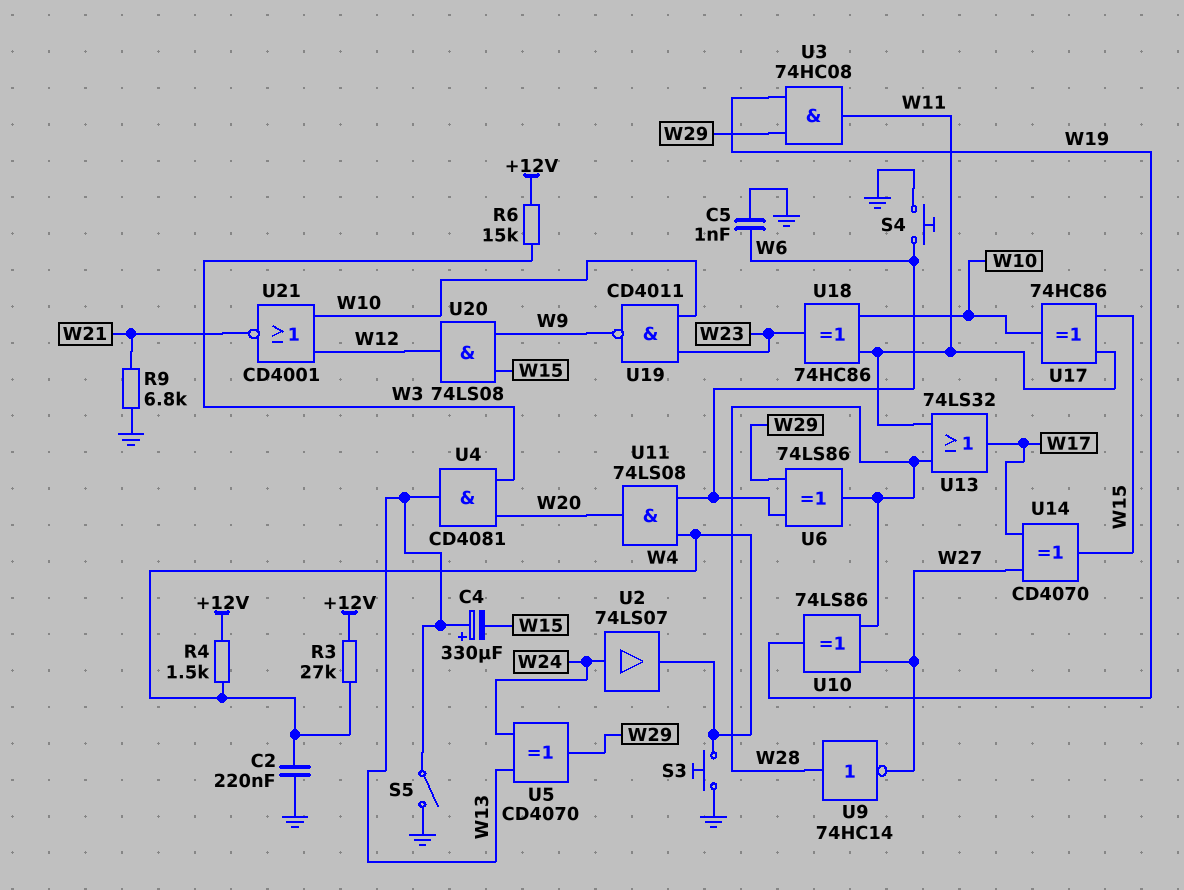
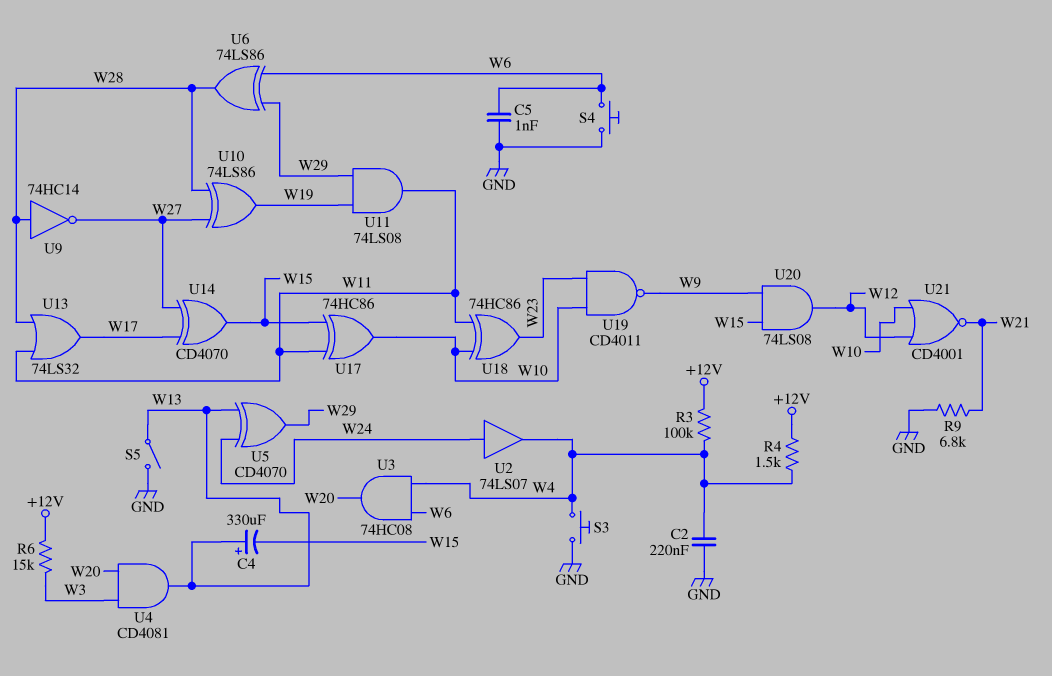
R3: 27k (+12V, W4) -> 100k (+12V, W4)
U3: AND 74HC08 (in W19, in W29, out W11) -> AND 74HC08 (in W4, in W6, out W20)
U11: AND 74LS08 (in W4, in W6, out W20) -> AND 74LS08 (in W19, in W29, out W11)

